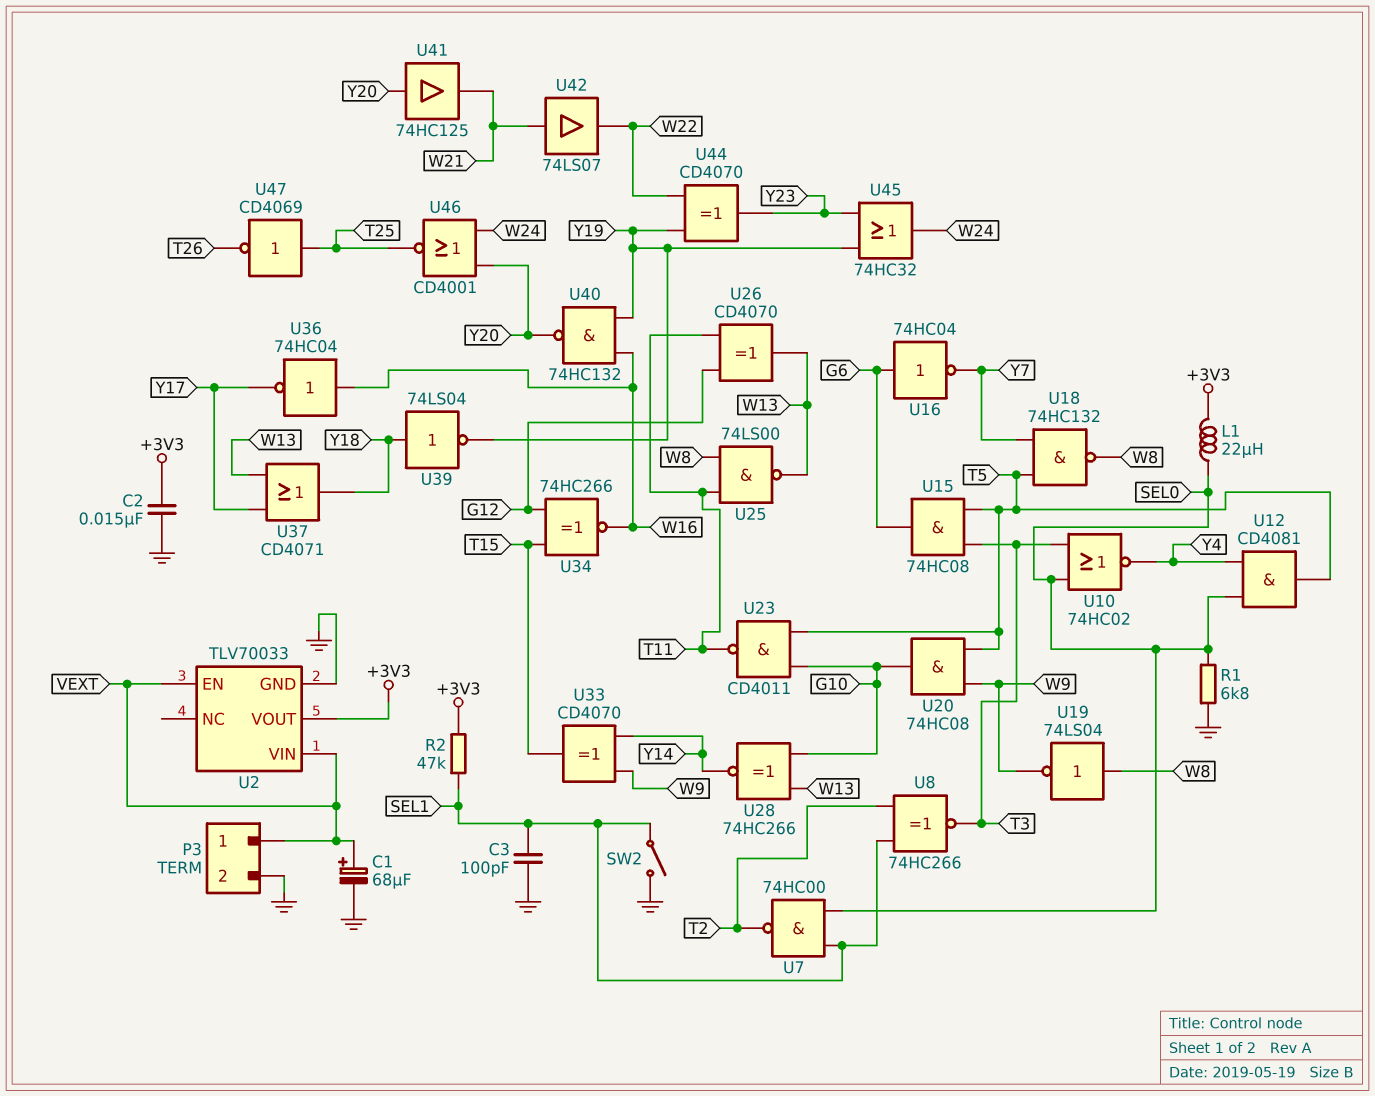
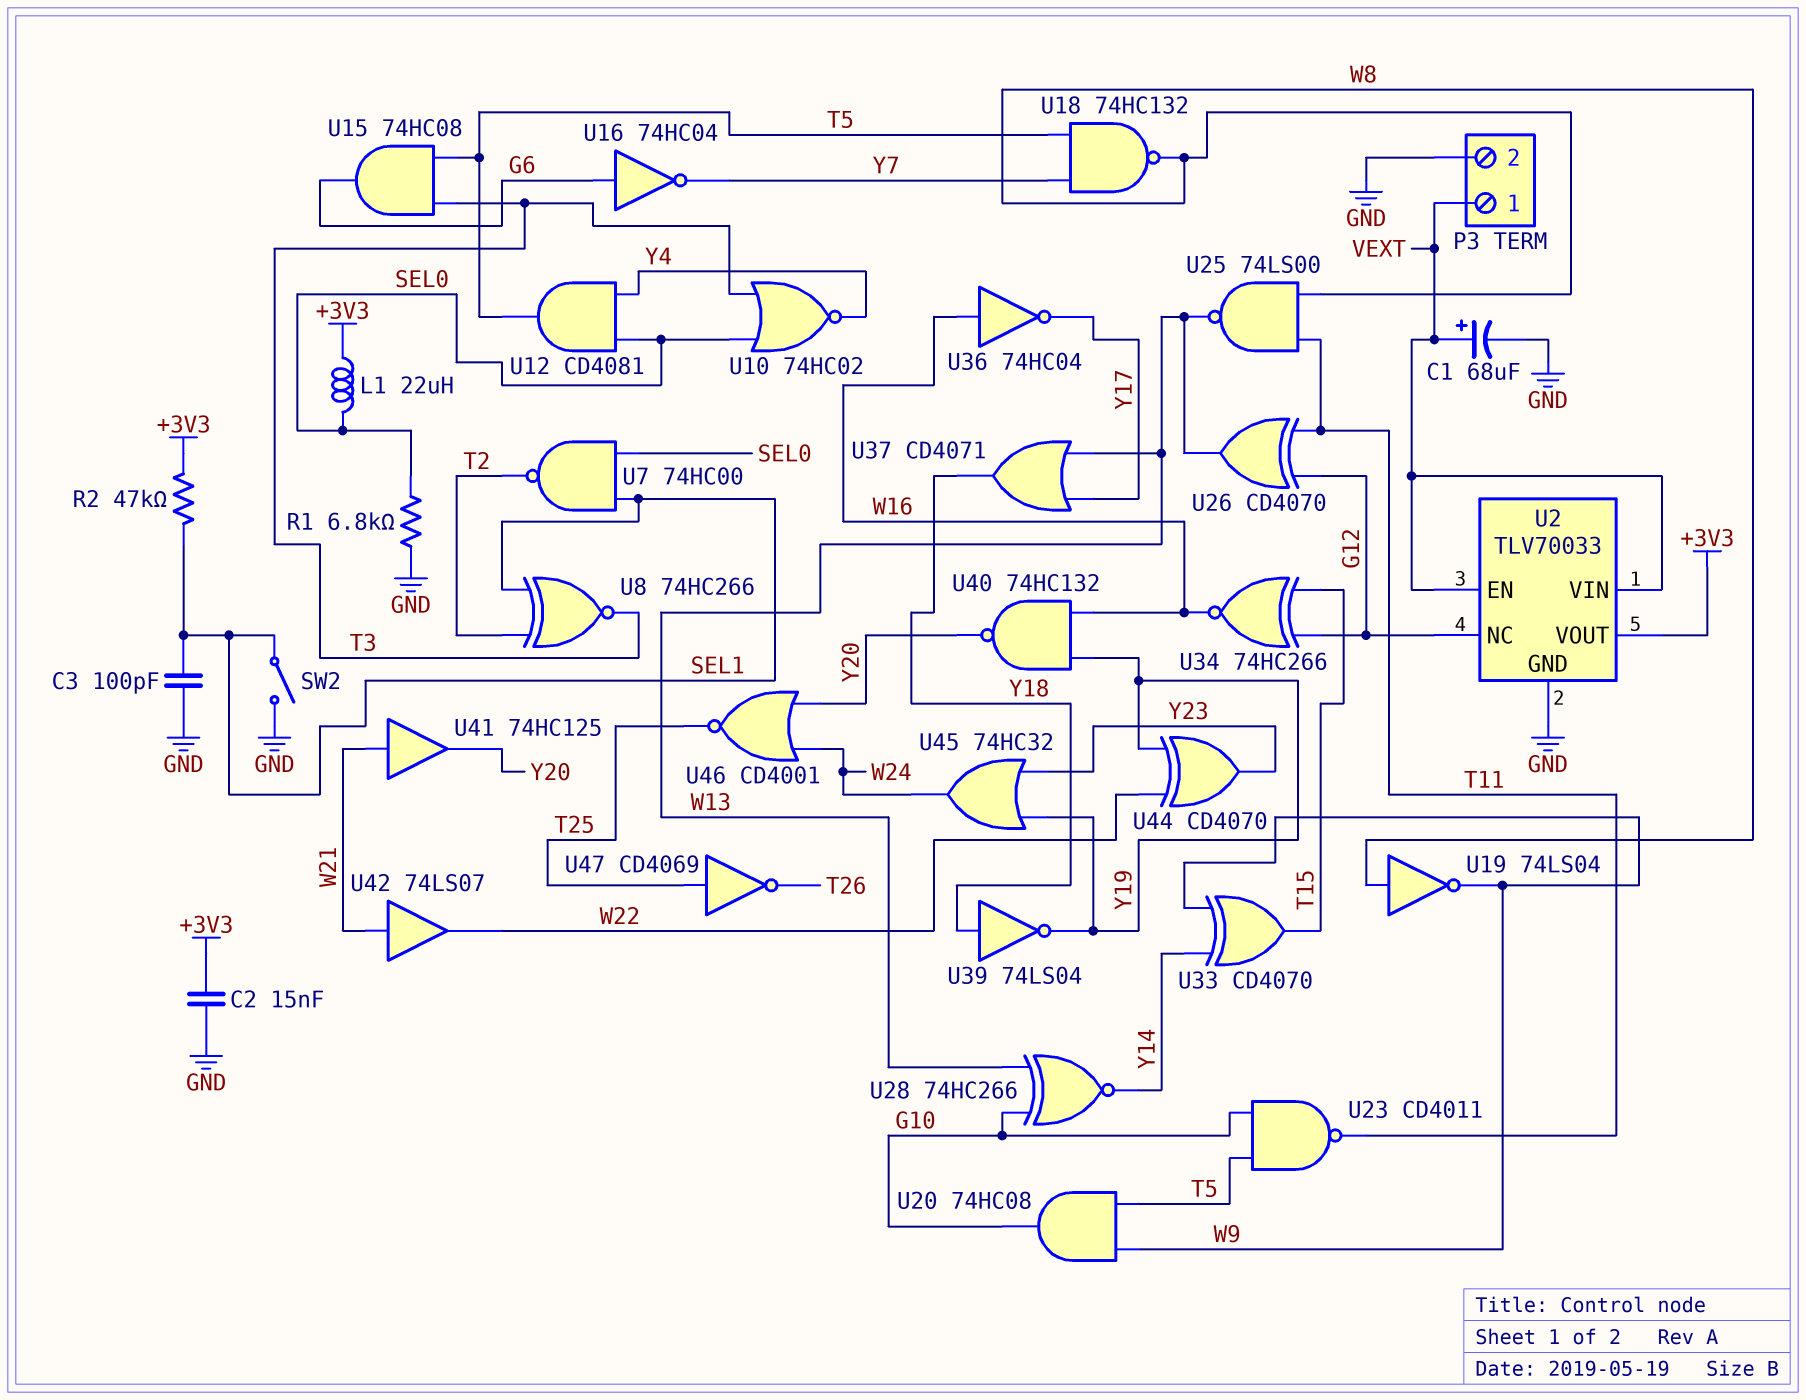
U2 pin NC: none -> G12
U41: buffer 74HC125 (in Y20, out W21) -> buffer 74HC125 (in W21, out Y20)

